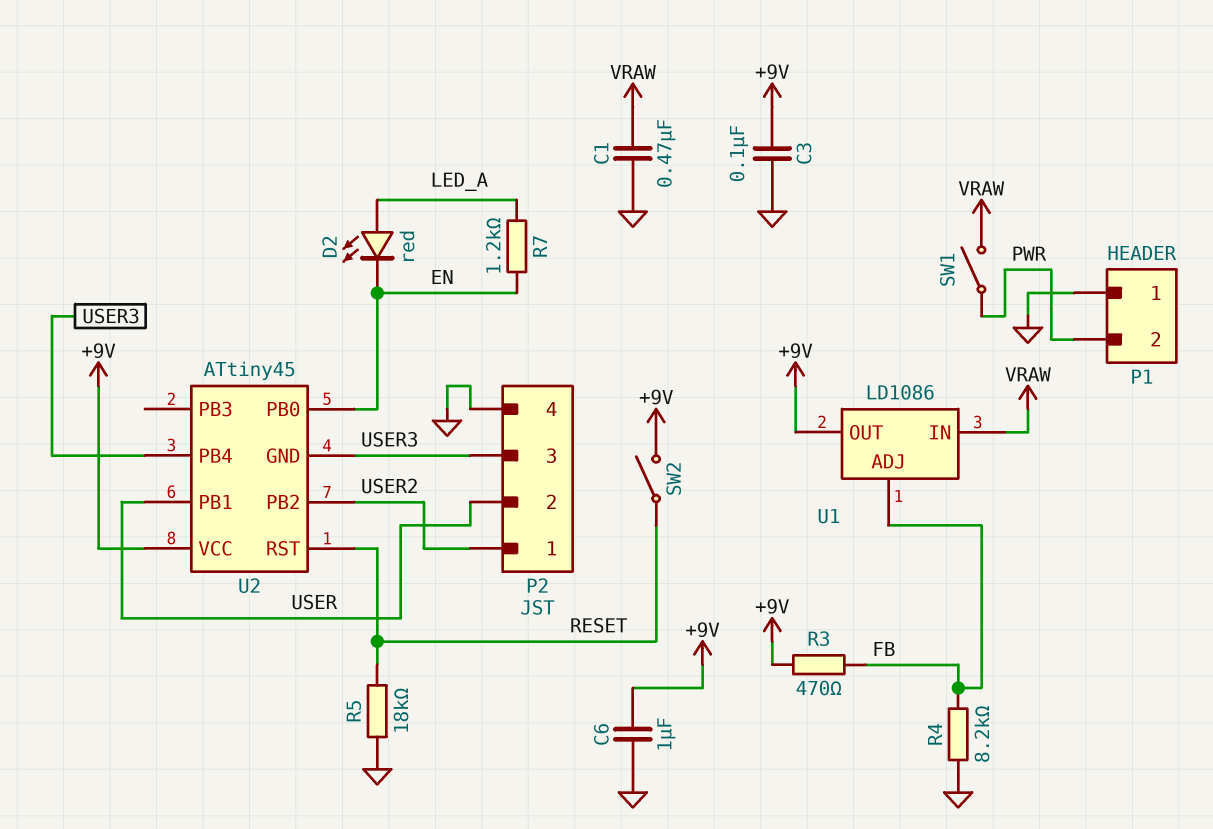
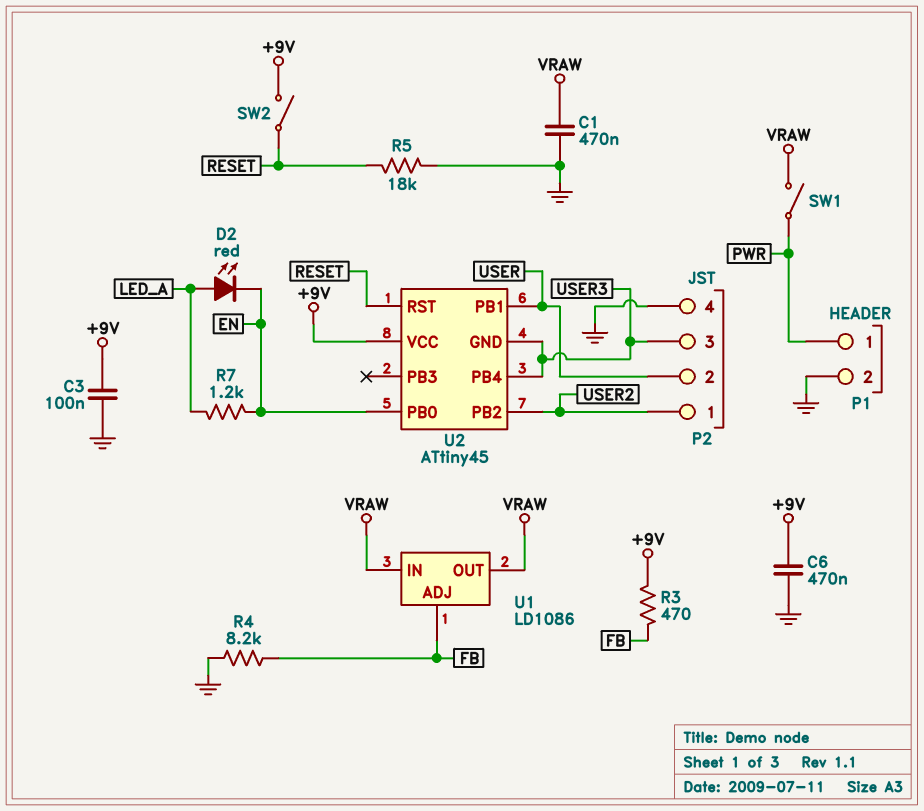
C6: 1uF (+9V, GND) -> 470nF (+9V, GND)
P1 pin 1: GND -> PWR
P1 pin 2: PWR -> GND
U1 pin OUT: +9V -> VRAW

